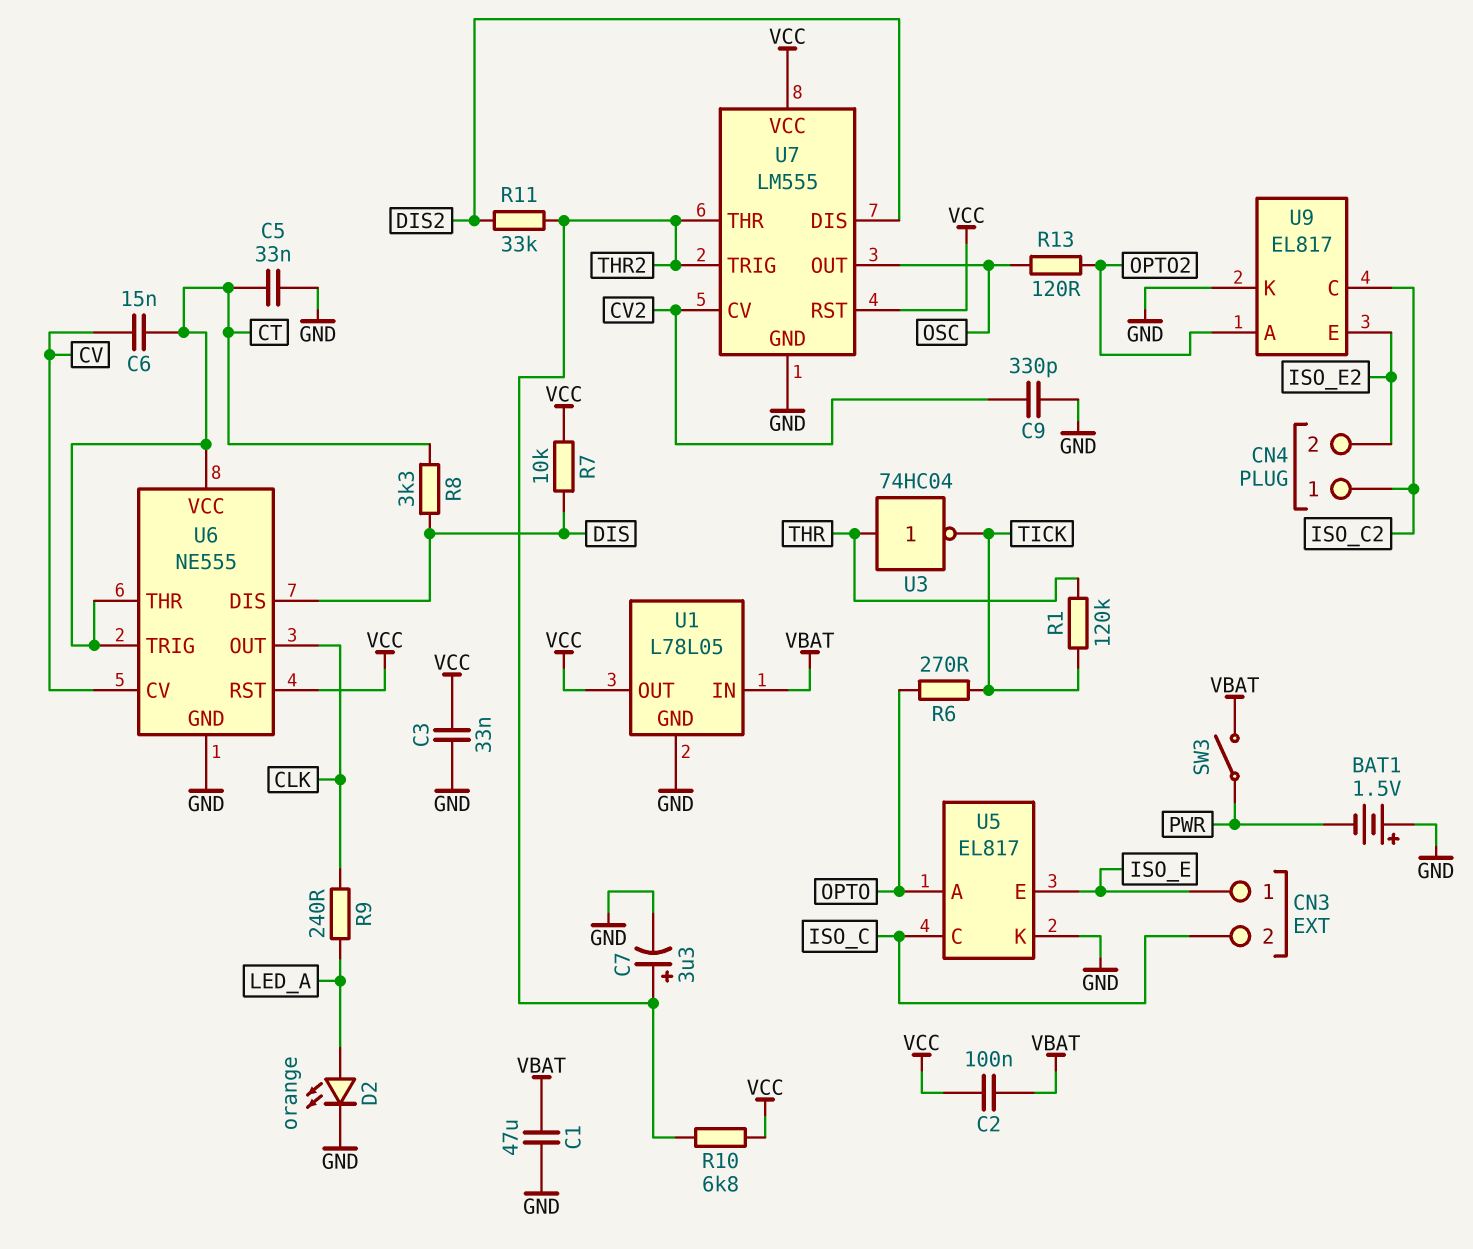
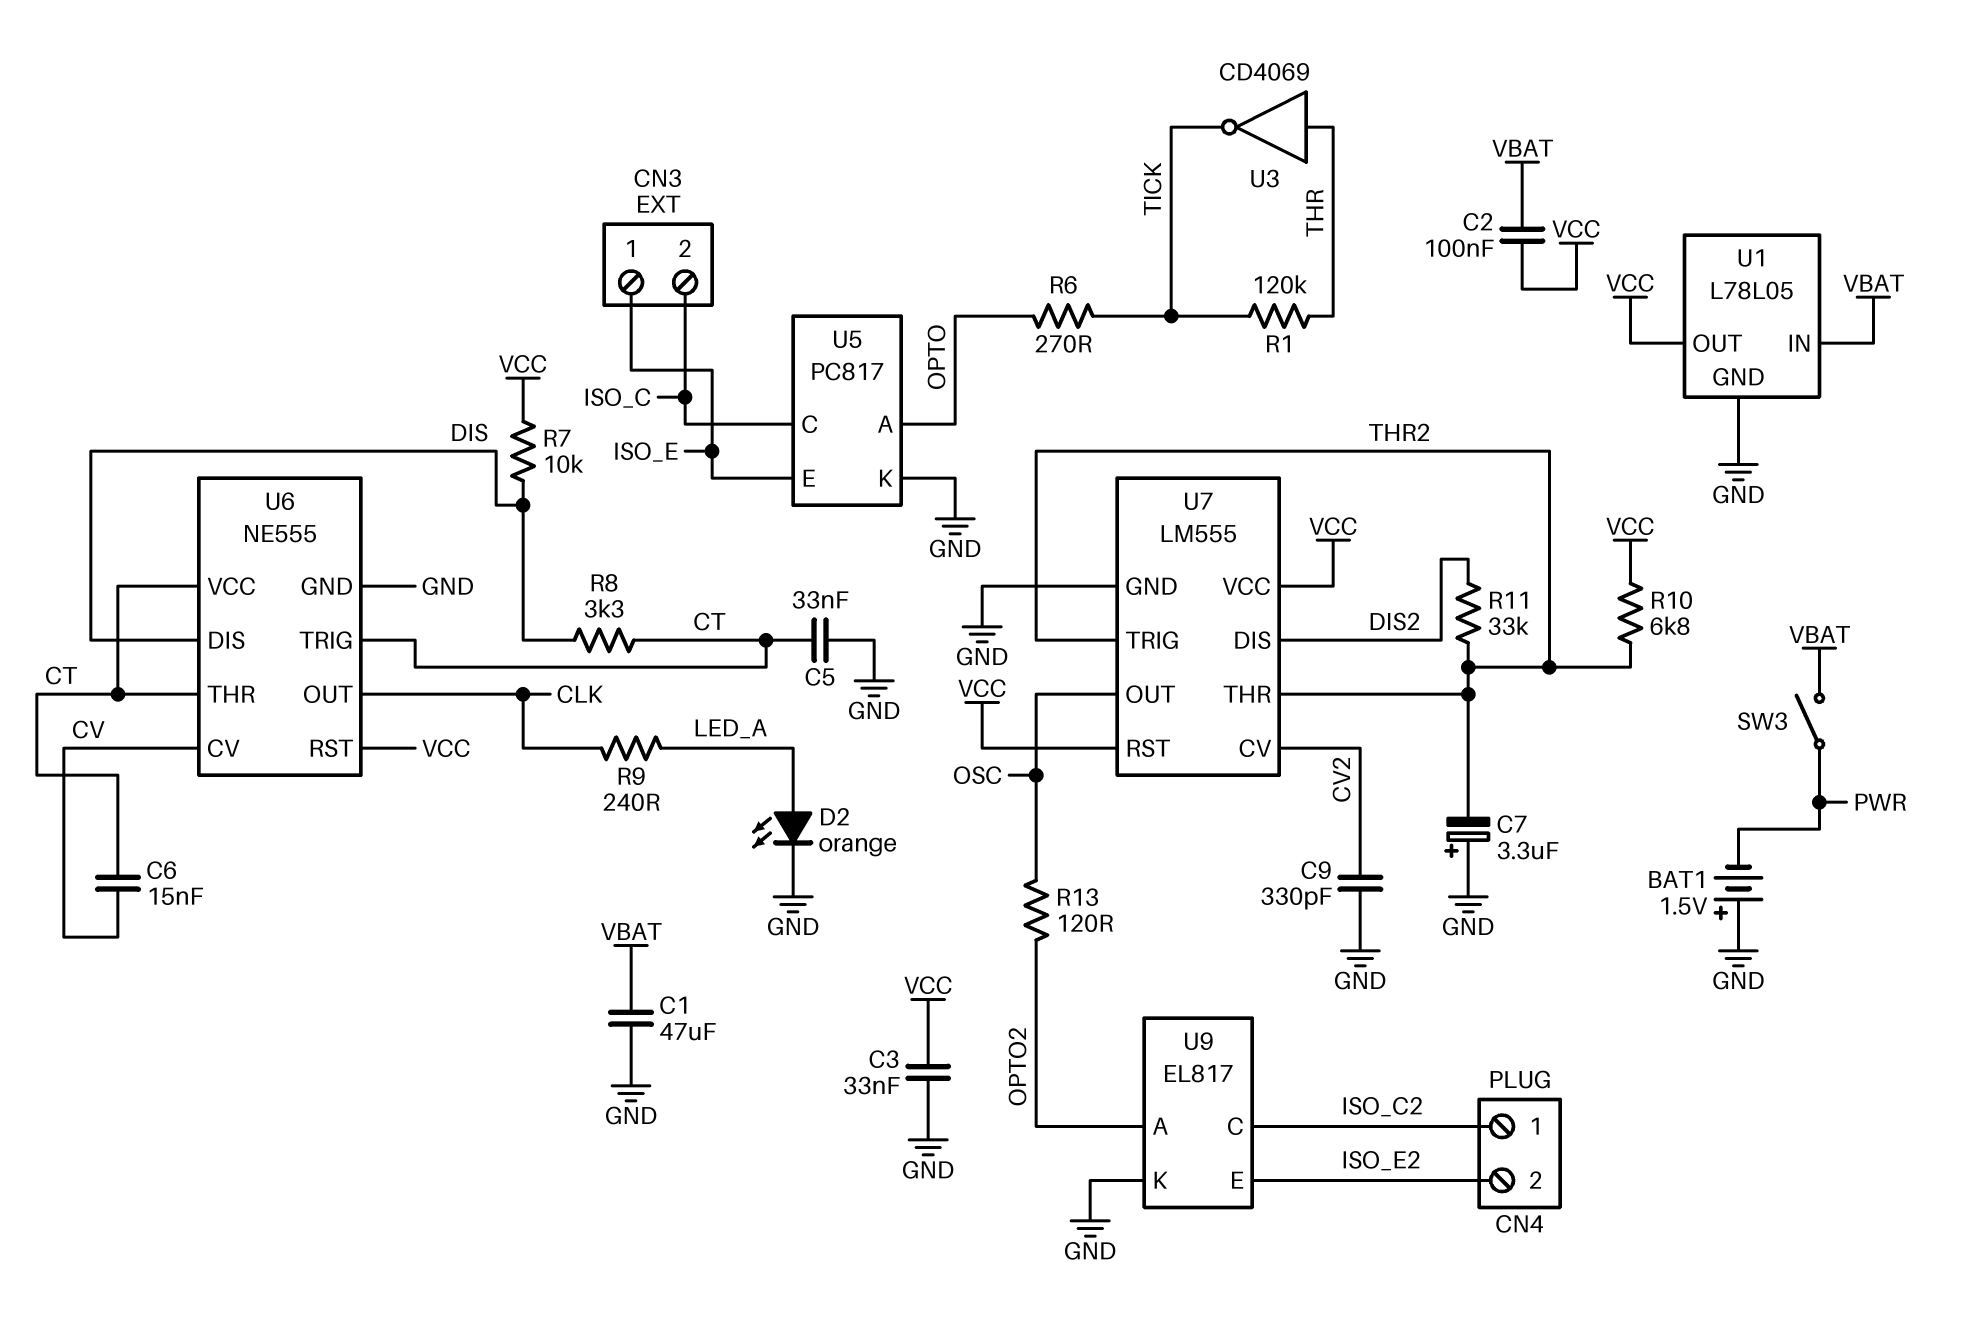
C7: 3.3uF (plus THR2, minus GND) -> 3.3uF (plus GND, minus THR2)
U3: NOT 74HC04 (in THR, out TICK) -> NOT CD4069 (in THR, out TICK)
U5: EL817 -> PC817

